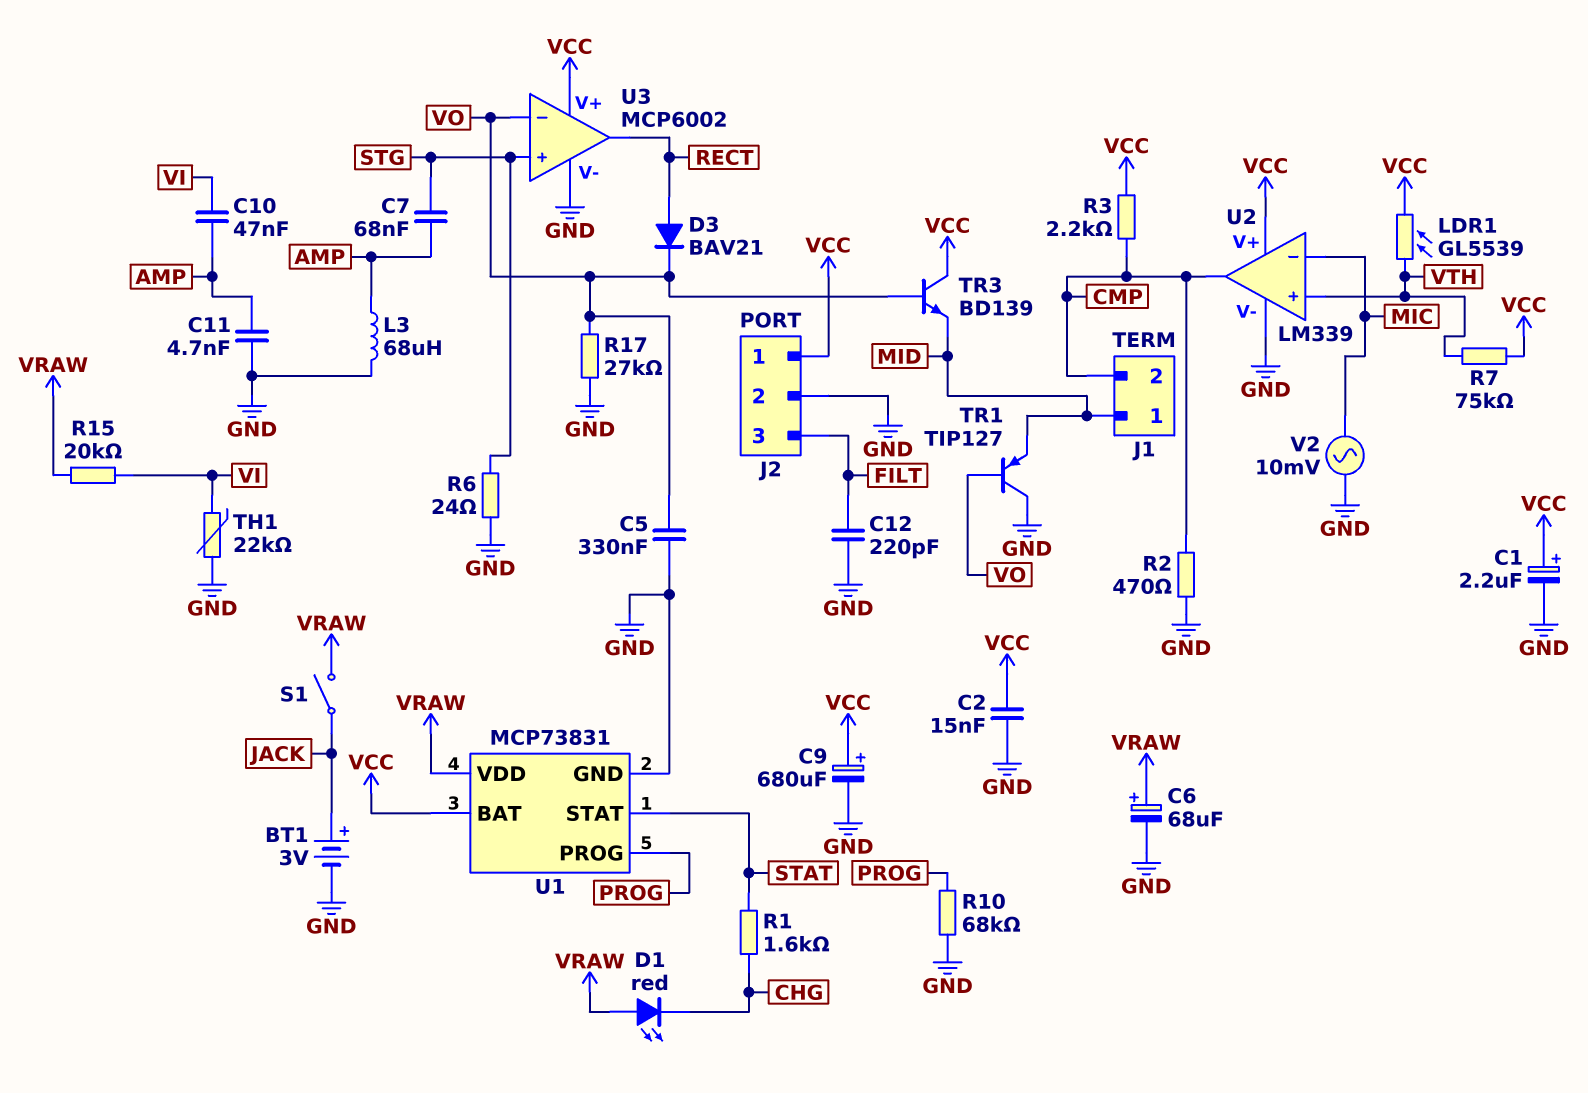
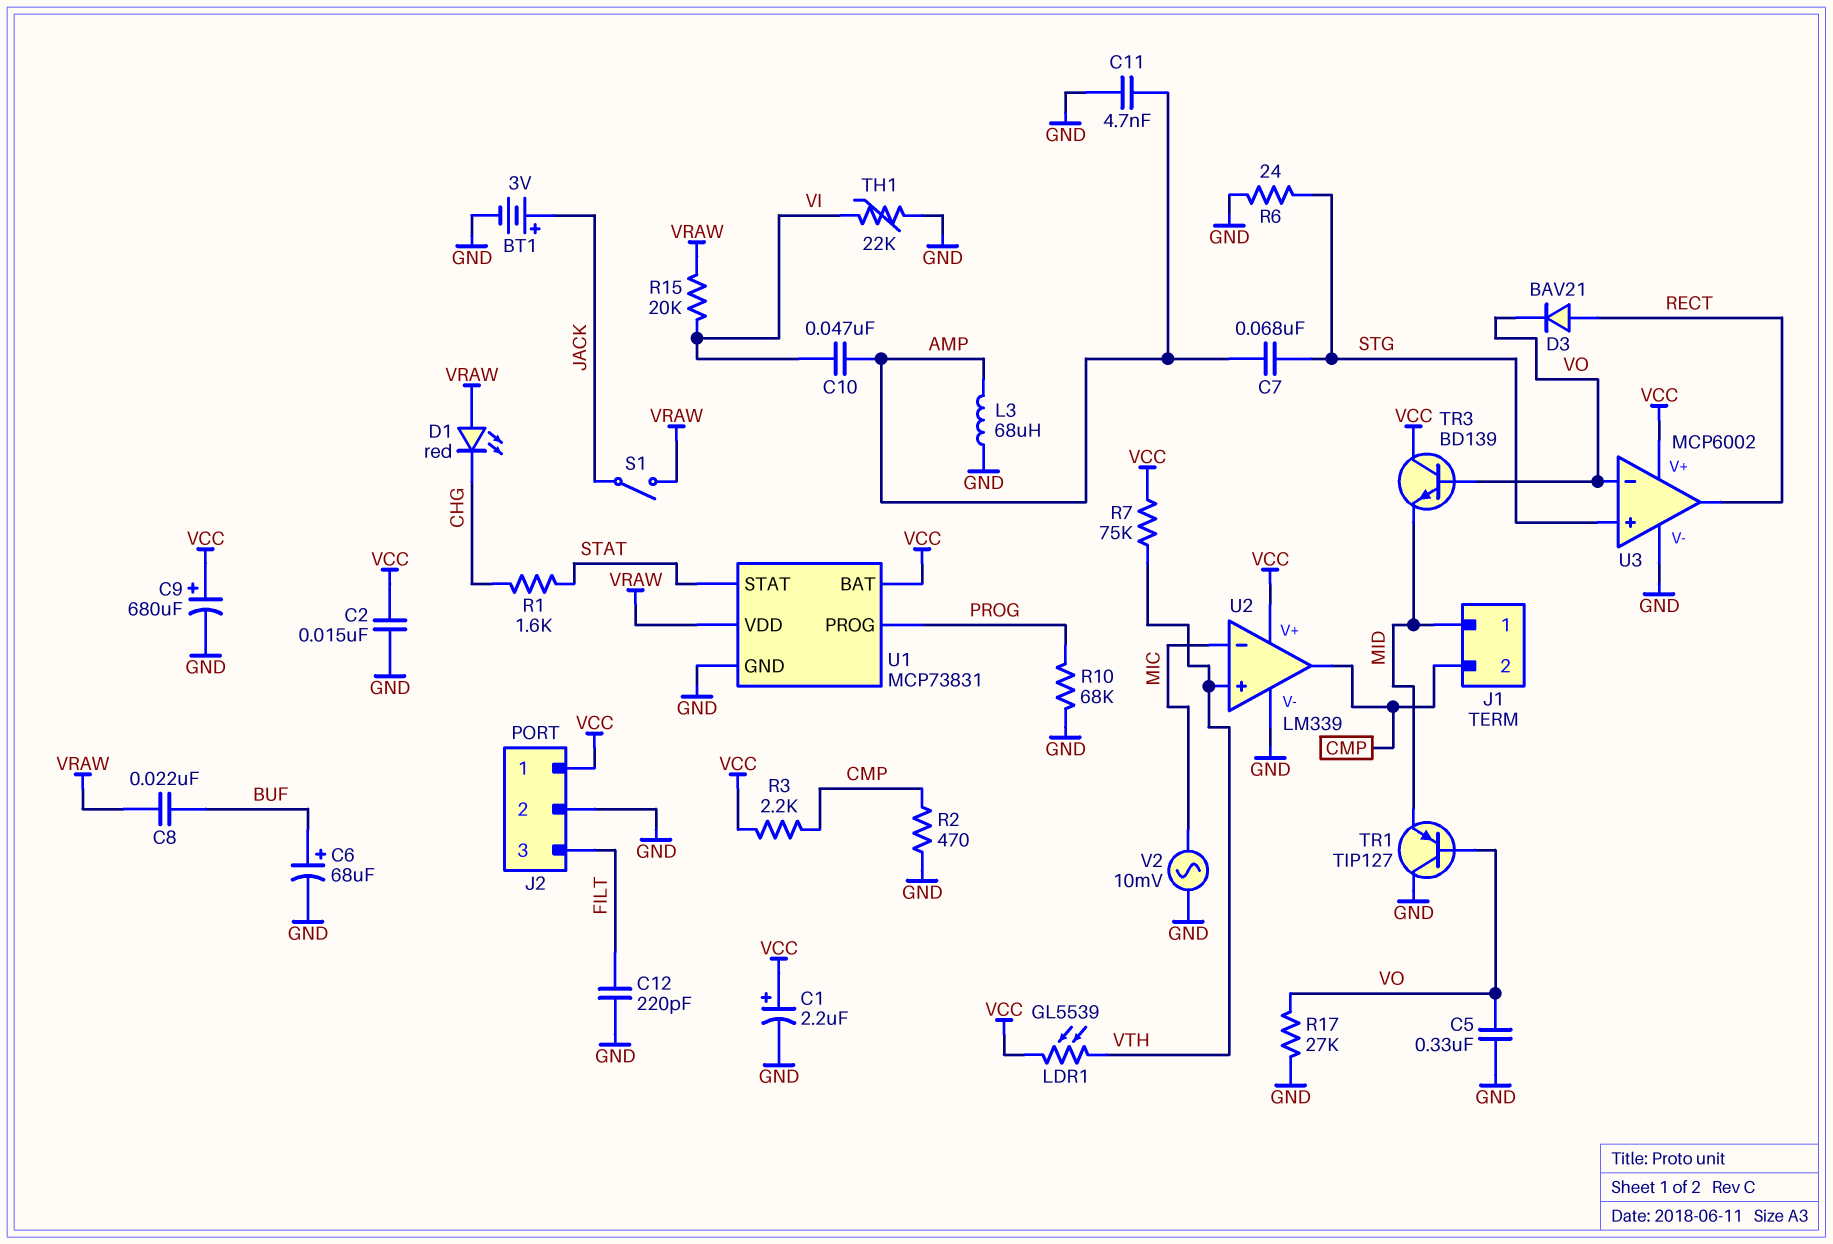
C6: 68uF (plus VRAW, minus GND) -> 68uF (plus BUF, minus GND)
C8: none -> 22nF (BUF, VRAW)

